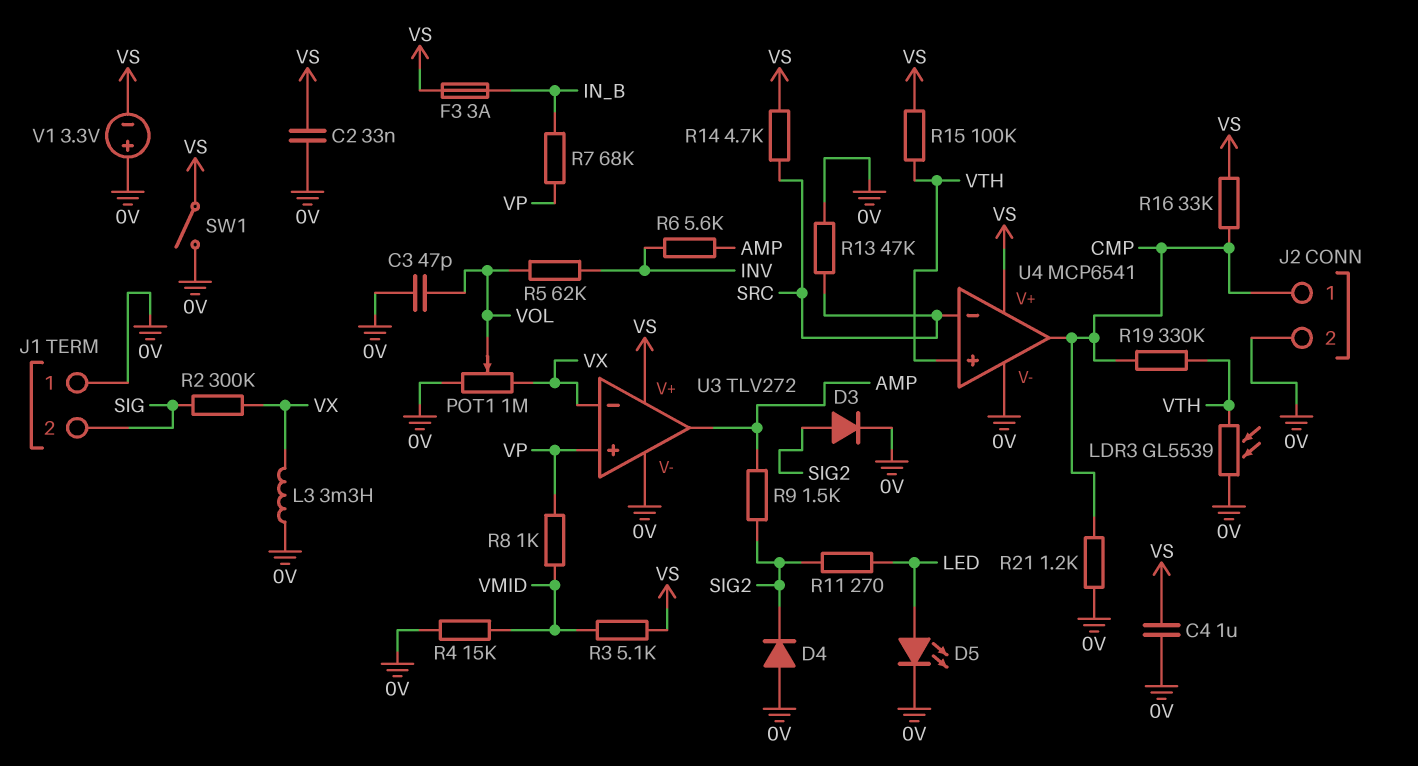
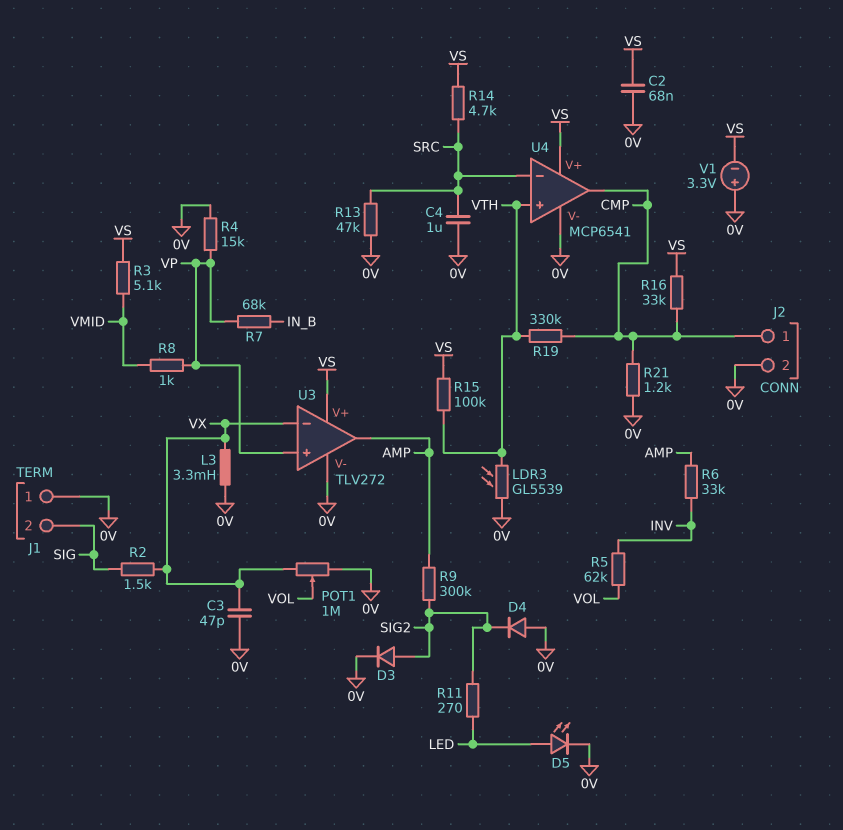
C2: 33nF (0V, VS) -> 68nF (0V, VS)
C3: 47pF (0V, VOL) -> 47pF (0V, VX)
C4: 1uF (0V, VS) -> 1uF (0V, SRC)
F3: 3A (IN_B, VS) -> none
R2: 300k (SIG, VX) -> 1.5k (SIG, VX)
R4: 15k (0V, VMID) -> 15k (0V, VP)
R6: 5.6k (AMP, INV) -> 33k (AMP, INV)
R9: 1.5k (AMP, SIG2) -> 300k (AMP, SIG2)
SW1: switch (0V, VS) -> none

